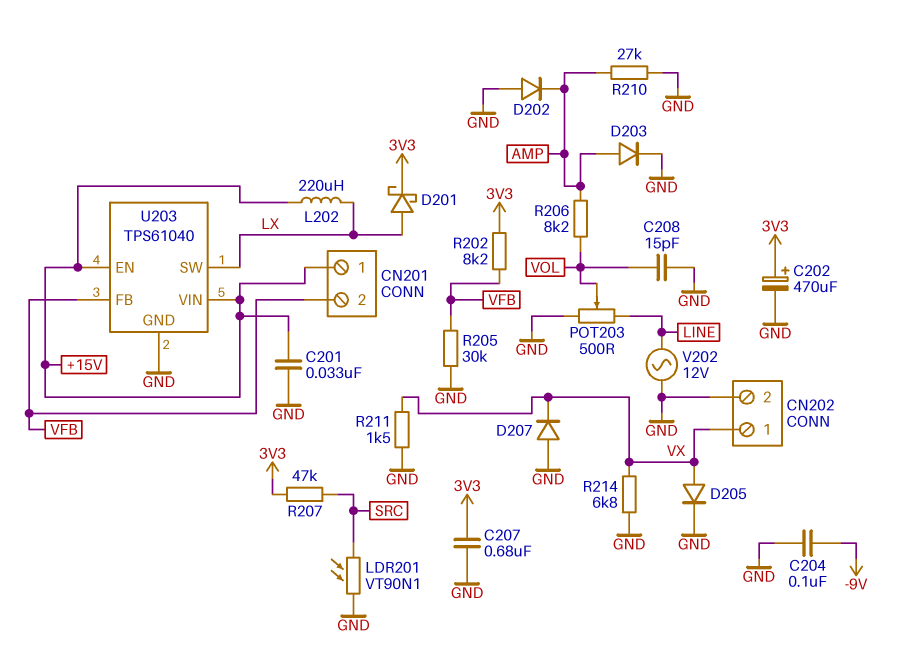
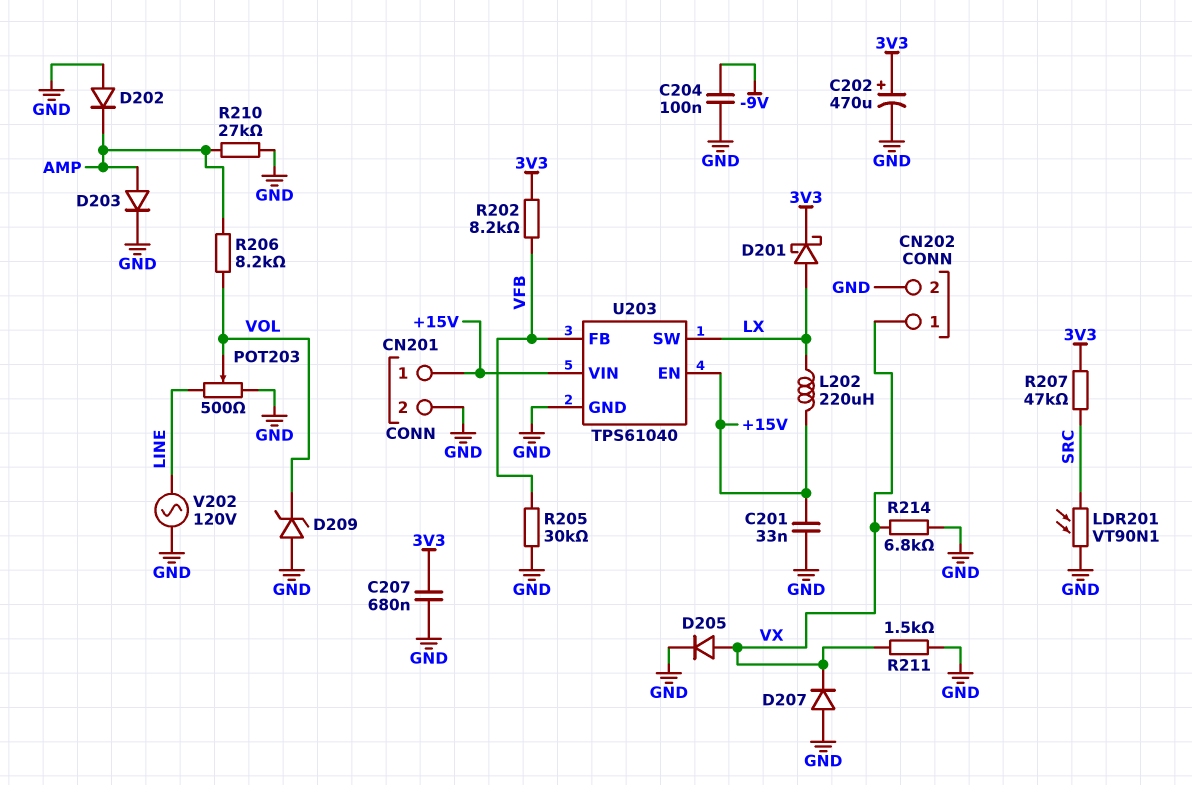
C208: 15pF (GND, VOL) -> none
CN201 pin 2: VFB -> GND
D209: none -> zener (A GND, K VOL)
V202: AC 12V (GND, LINE) -> AC 120V (GND, LINE)

